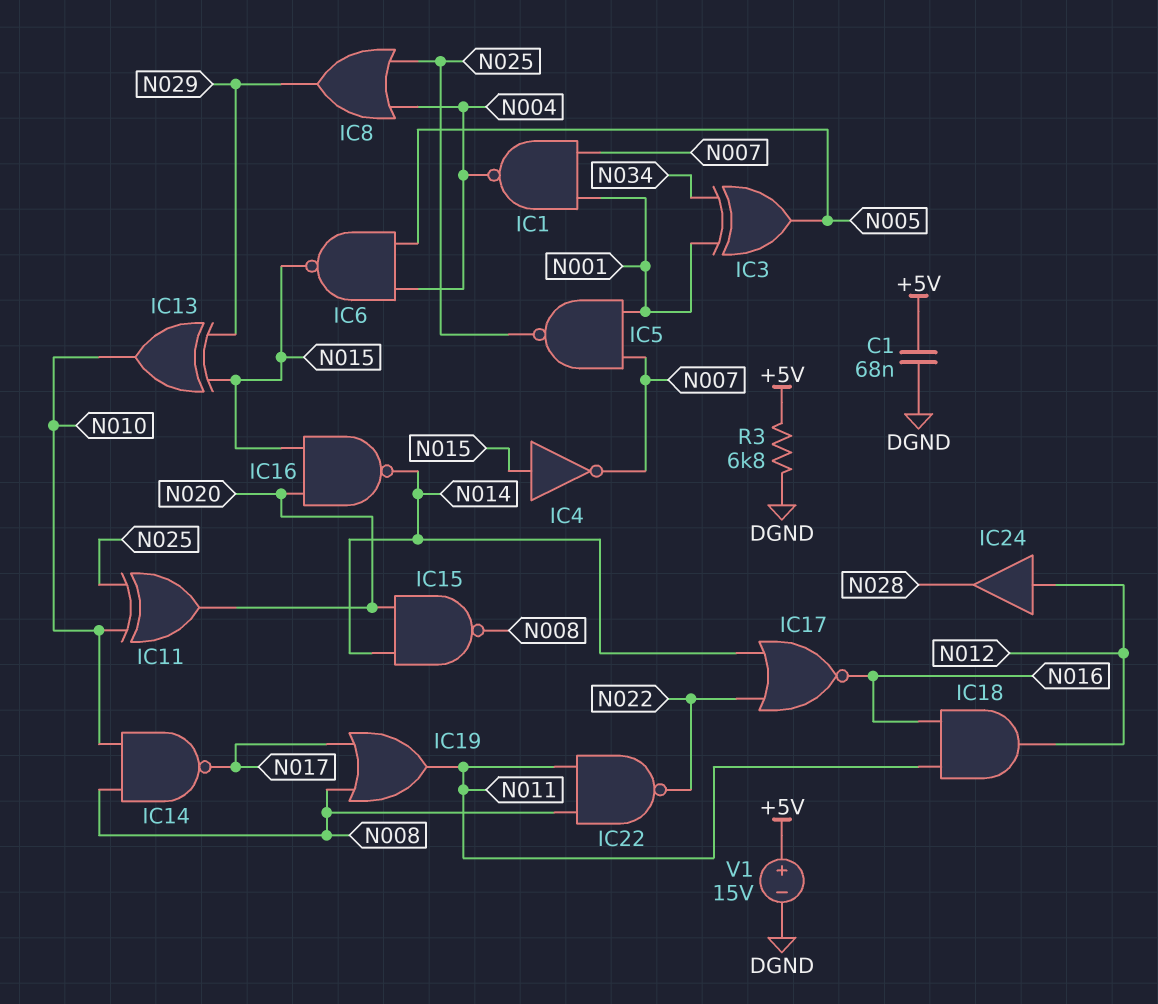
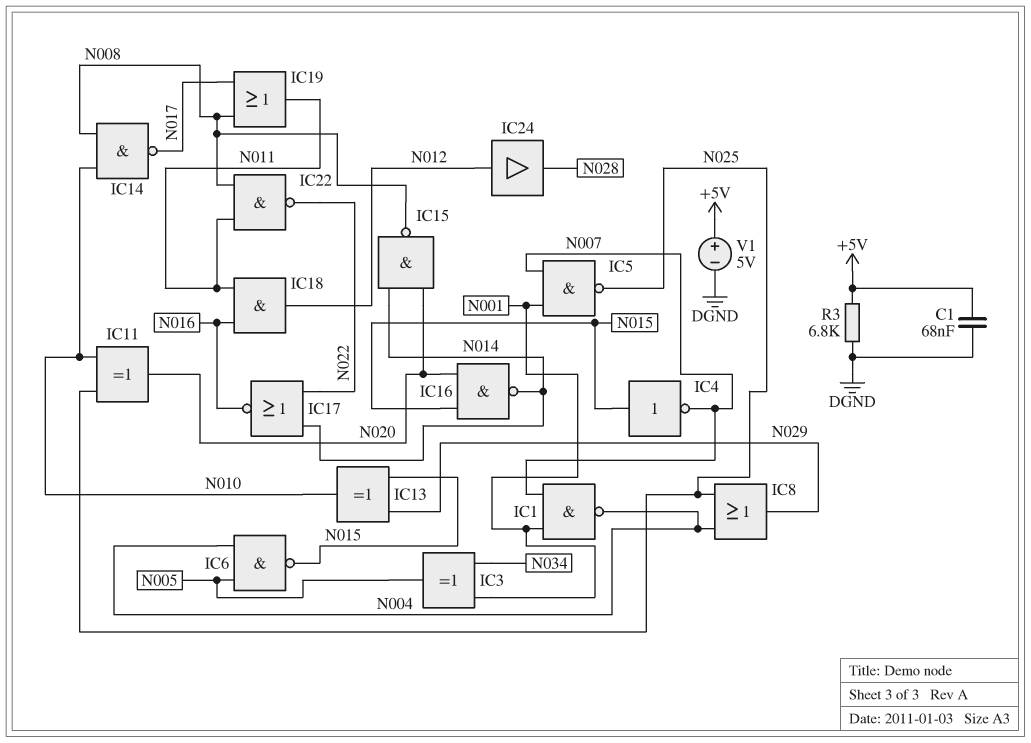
V1: 15V (plus +5V, minus DGND) -> 5V (plus +5V, minus DGND)

